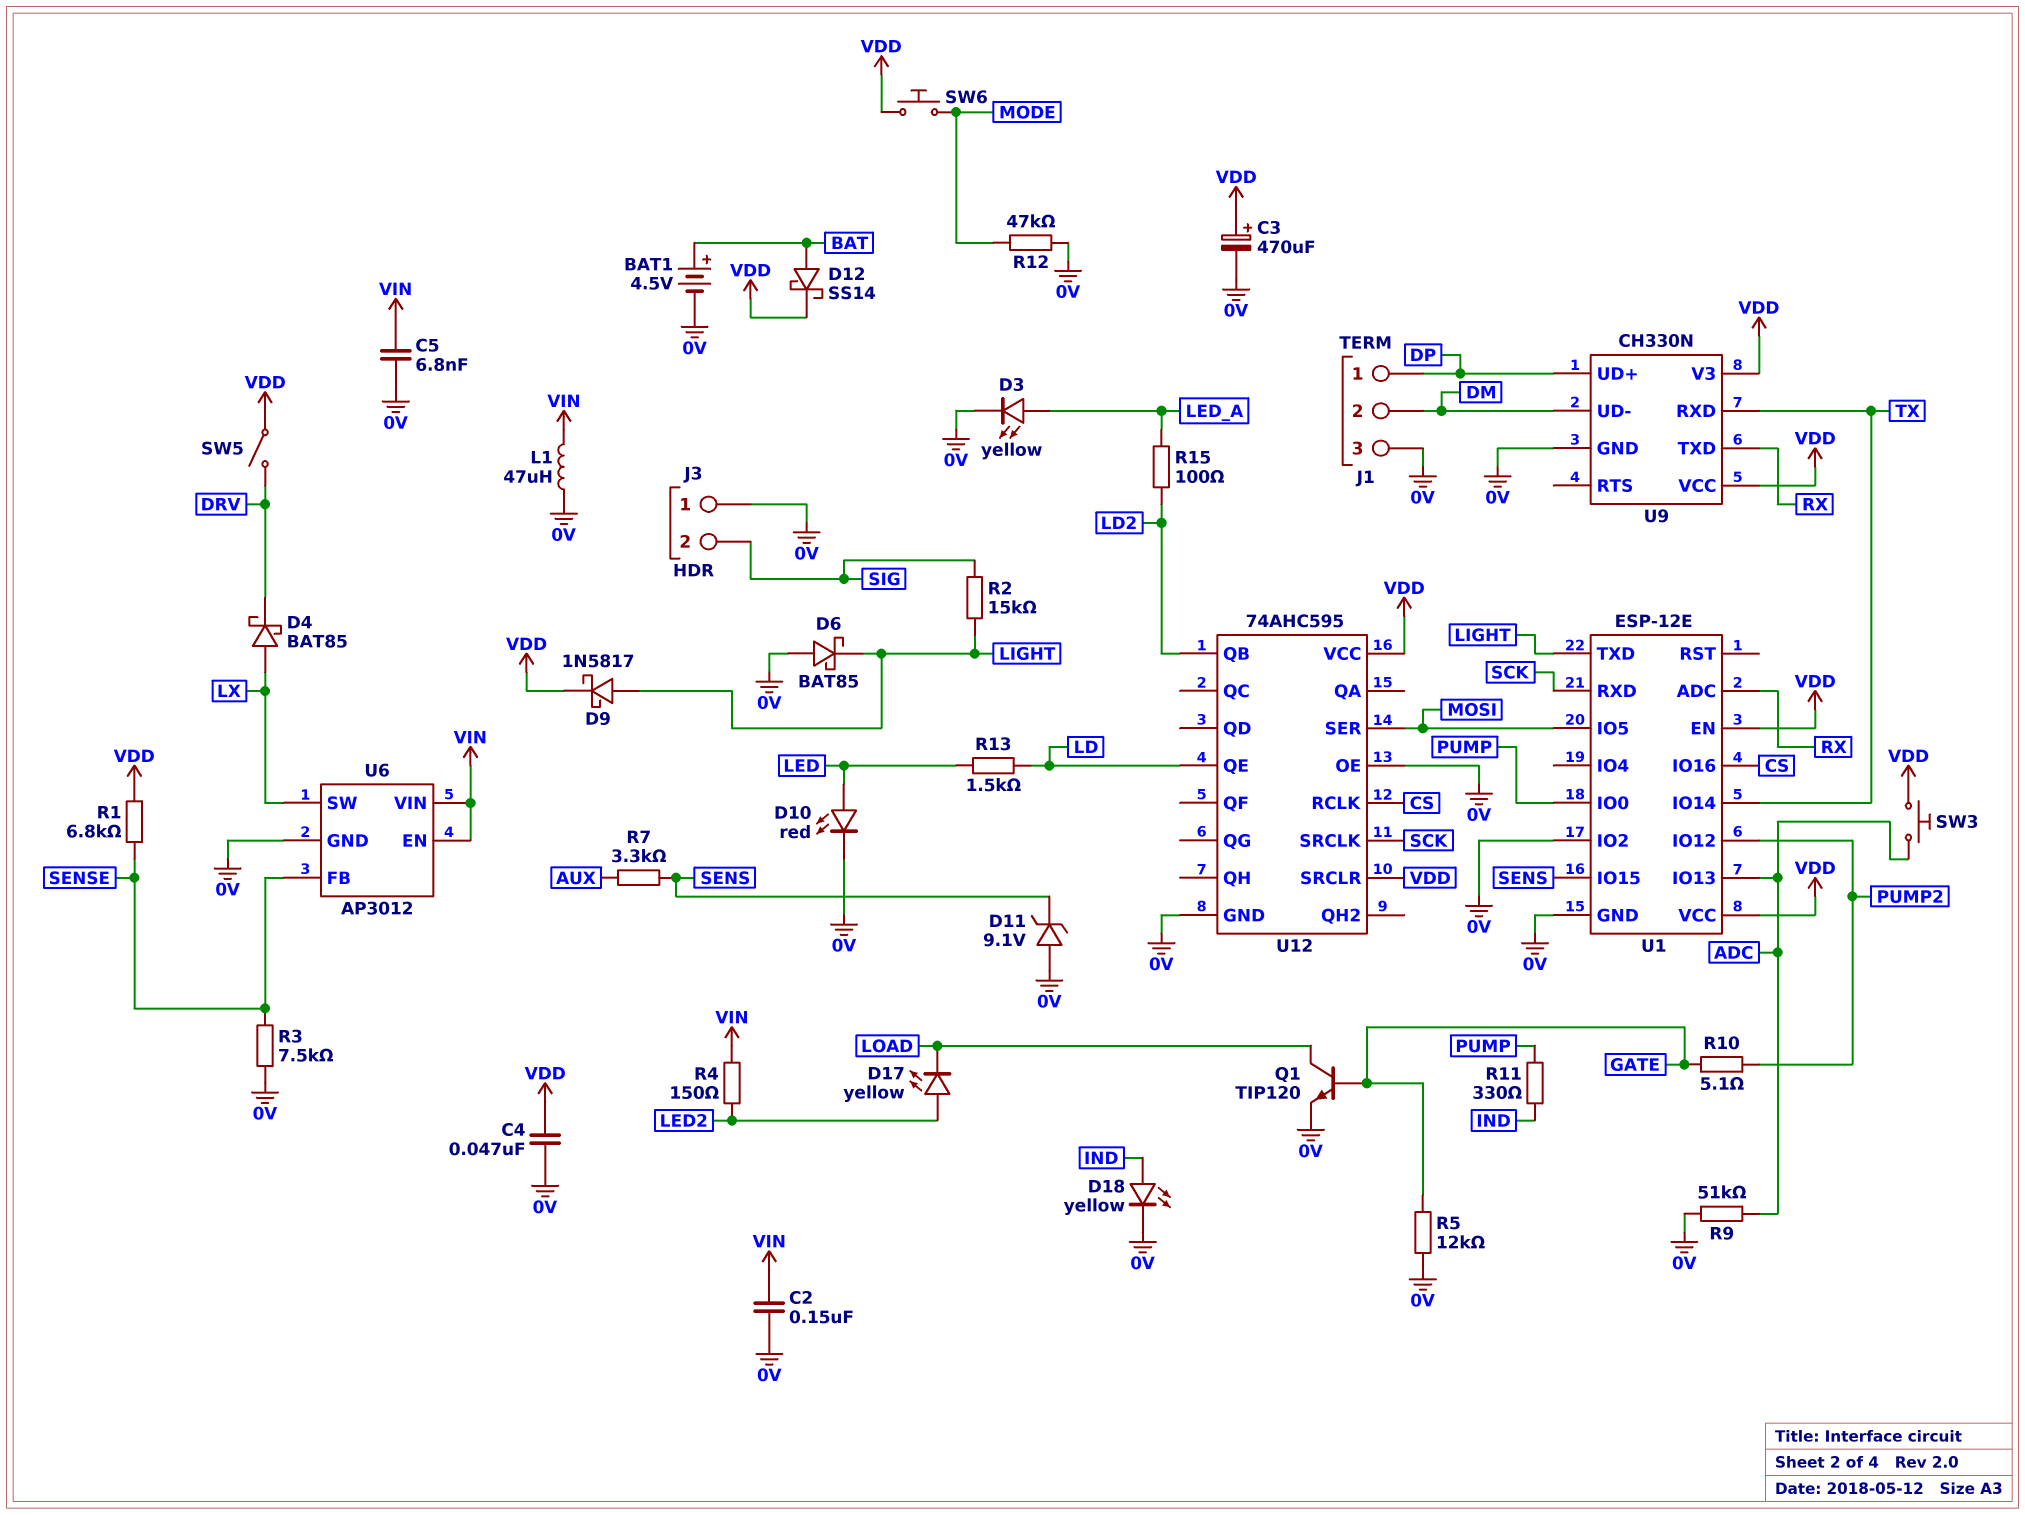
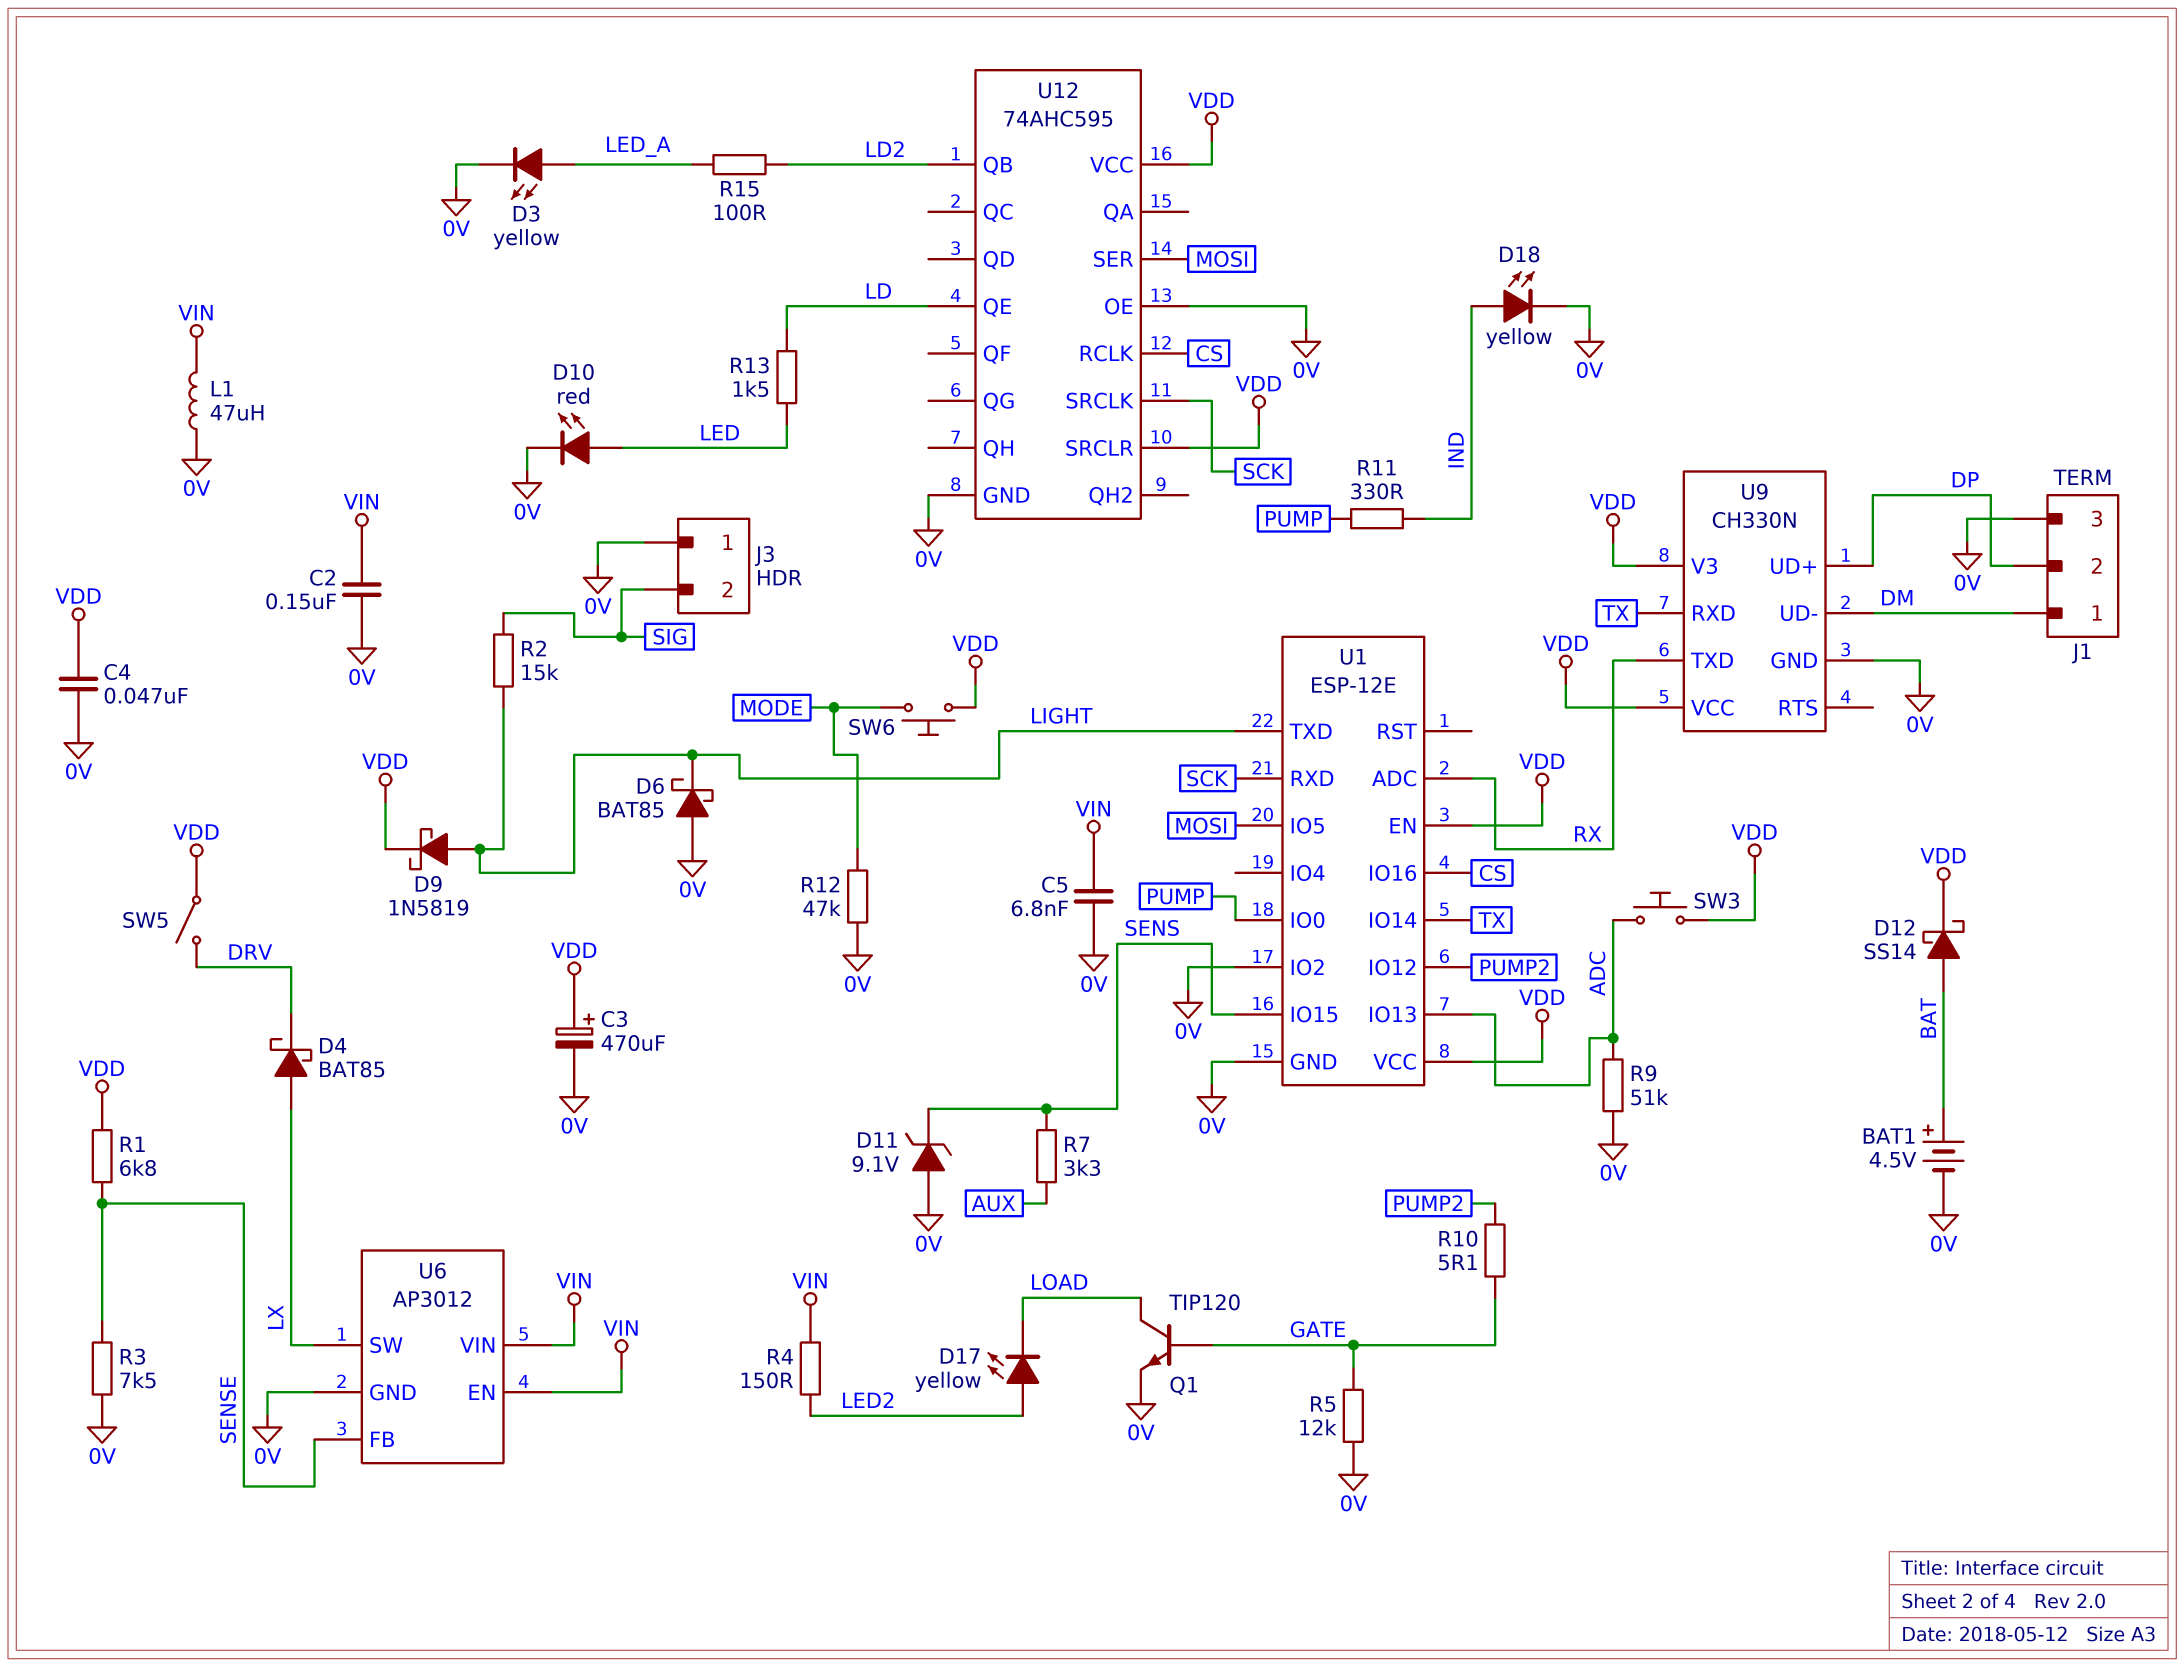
D9: schottky 1N5817 (A LIGHT, K VDD) -> schottky 1N5819 (A LIGHT, K VDD)
J1 pin 1: DP -> DM
J1 pin 2: DM -> DP

